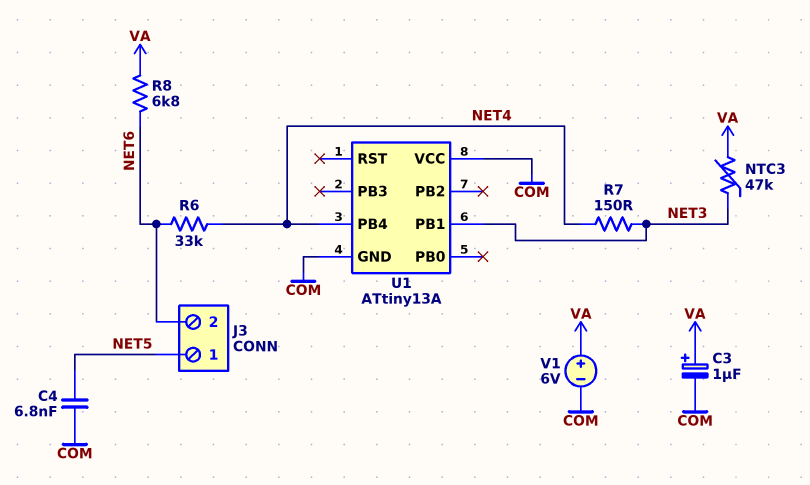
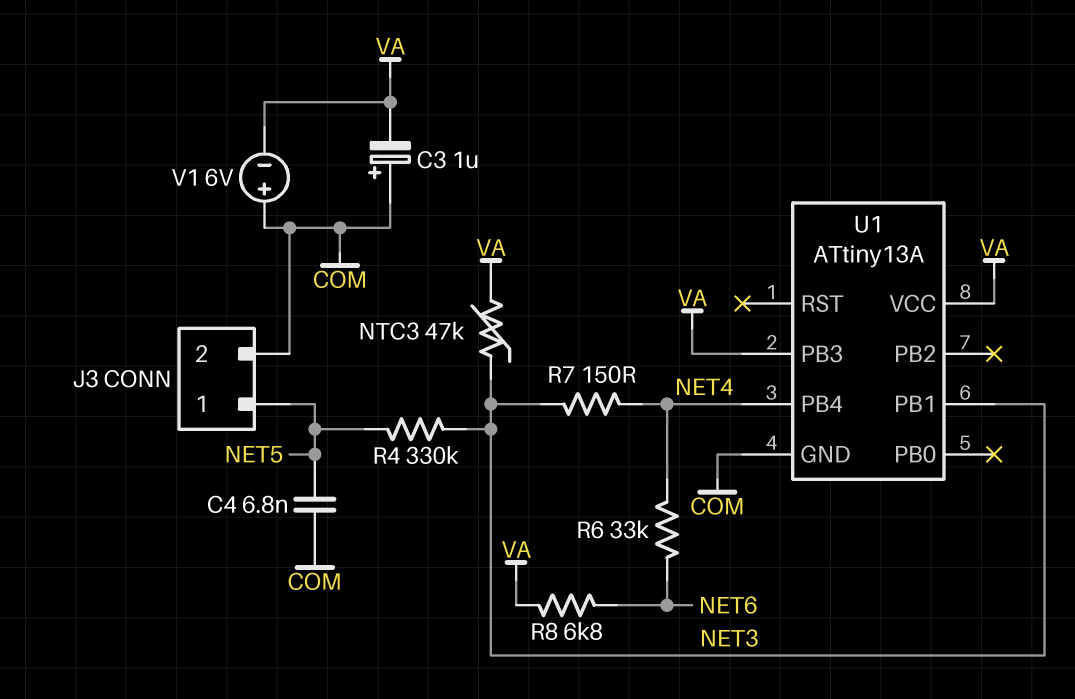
C3: 1uF (plus VA, minus COM) -> 1uF (plus COM, minus VA)
J3 pin 2: NET6 -> COM
R4: none -> 330k (NET3, NET5)
U1 pin PB3: none -> VA
U1 pin VCC: COM -> VA
V1: 6V (plus VA, minus COM) -> 6V (plus COM, minus VA)

